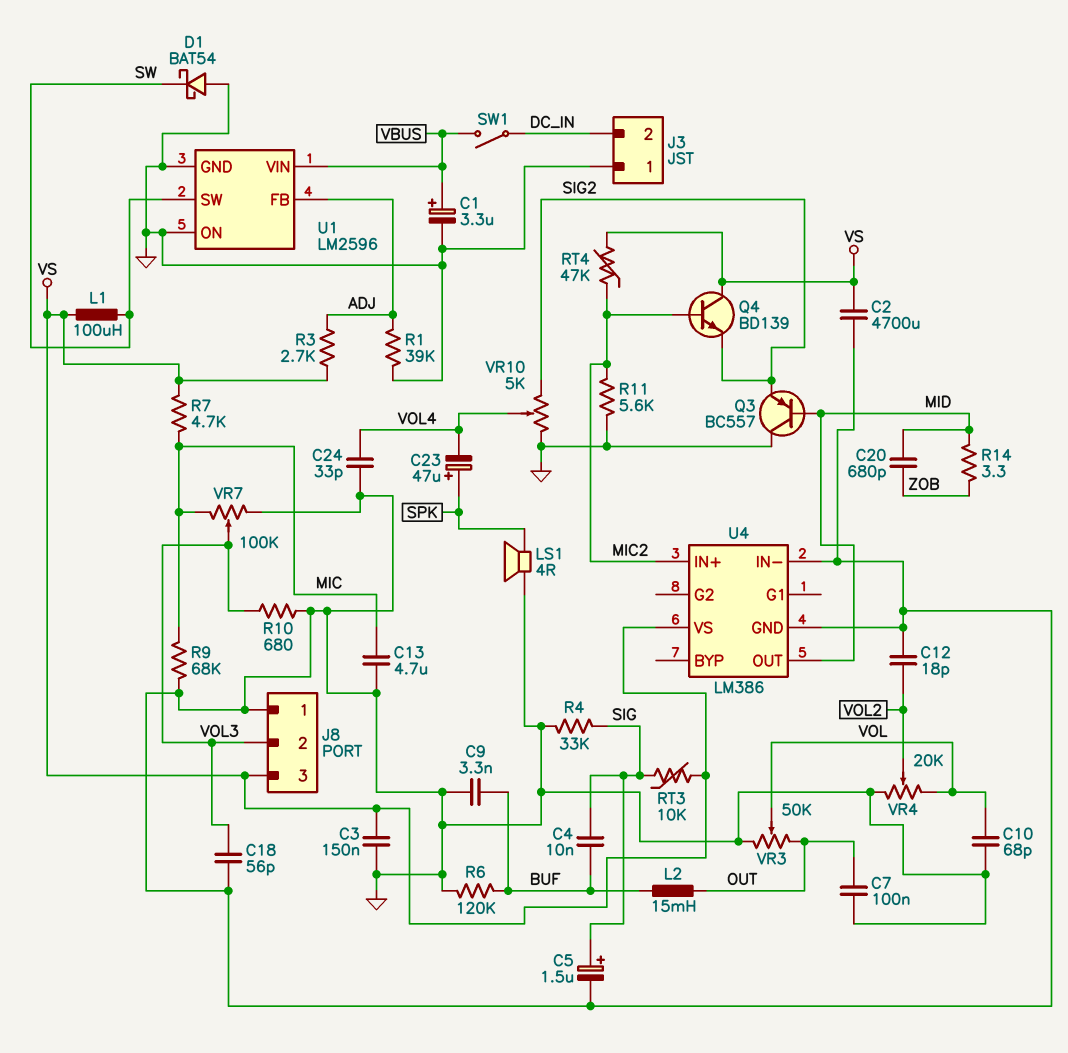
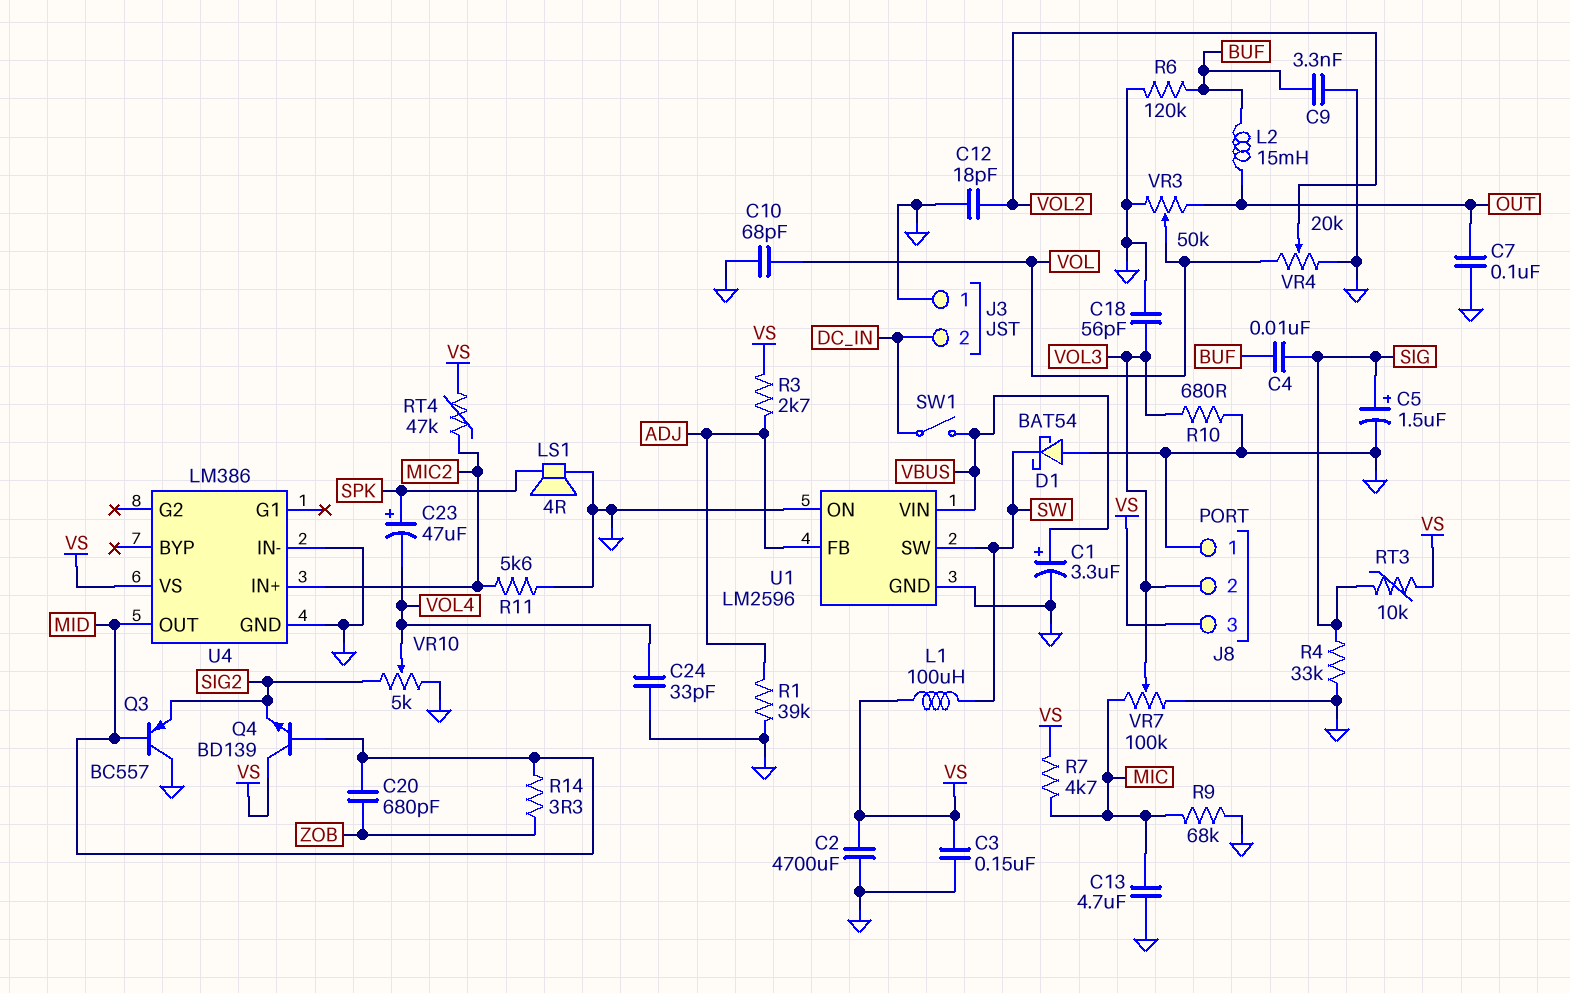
Q4: NPN BD139 (B MIC2, C VS, E SIG2) -> NPN BD139 (B MID, C VS, E SIG2)

